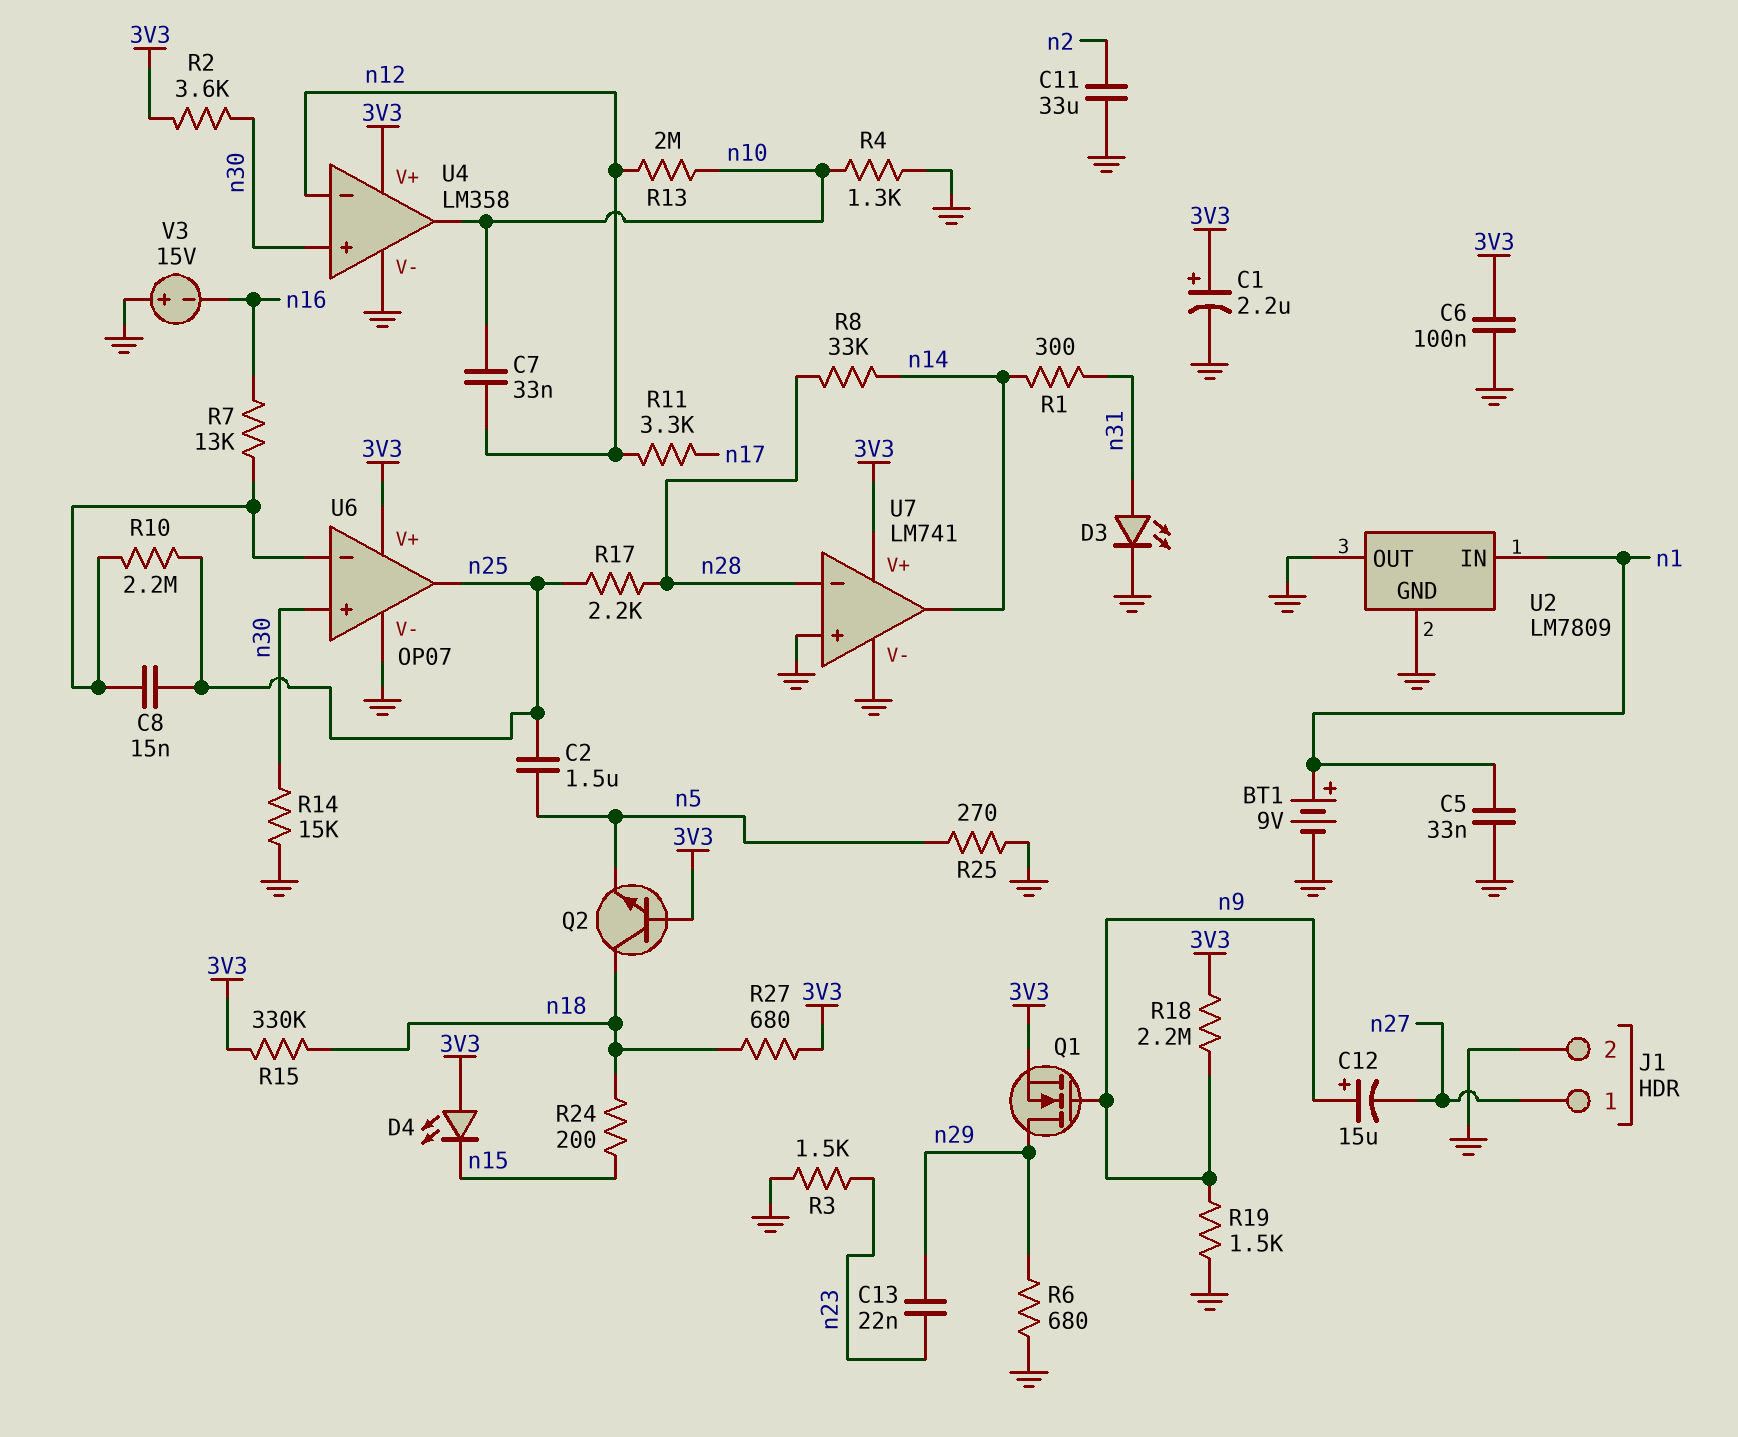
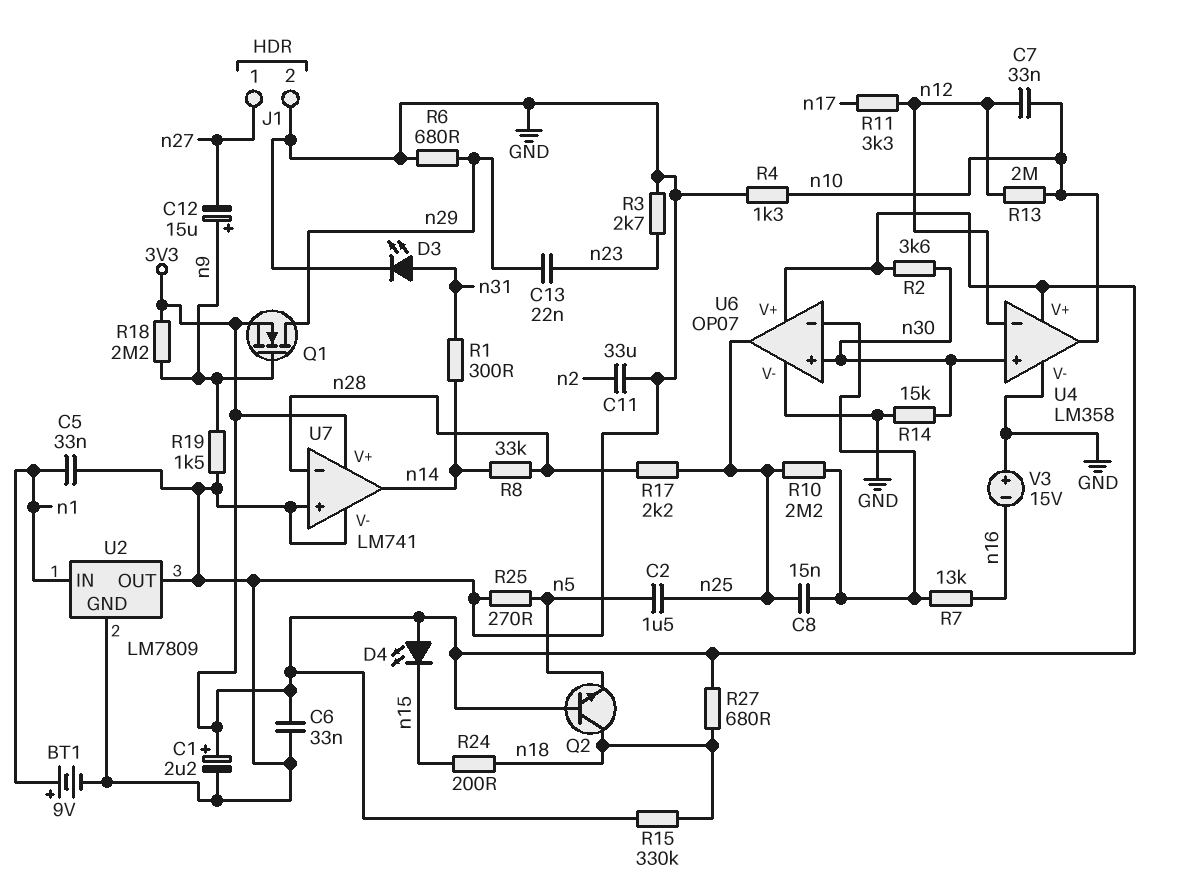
C6: 100nF (3V3, GND) -> 33nF (3V3, GND)
R3: 1.5k (GND, n23) -> 2.7k (GND, n23)

